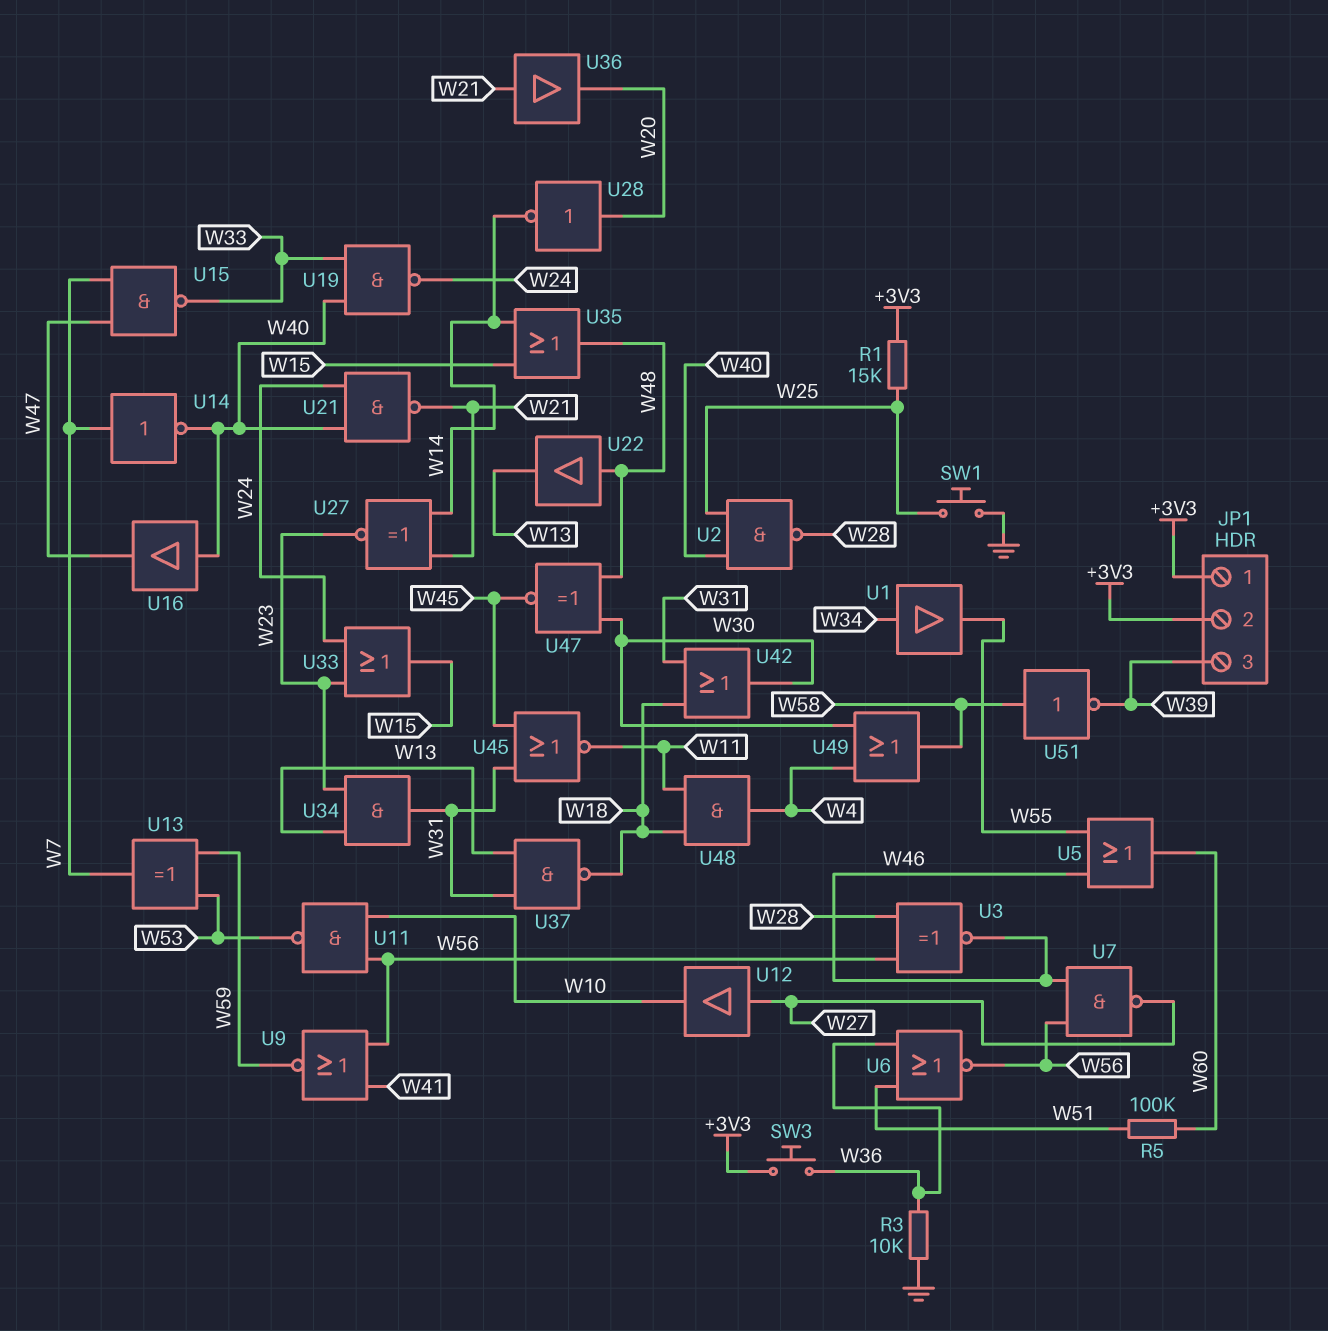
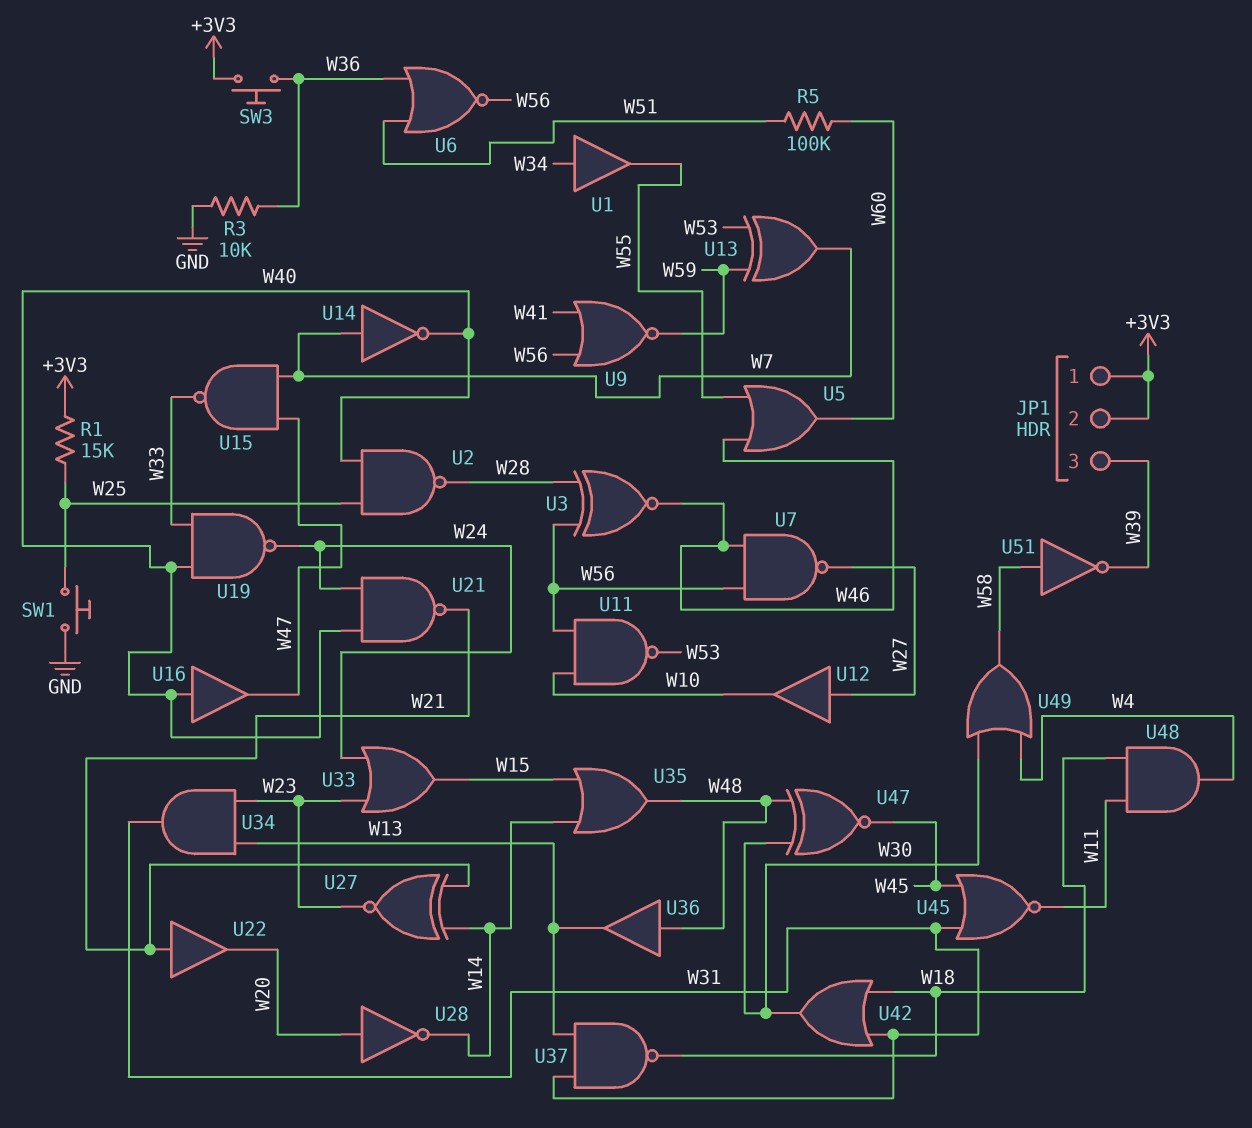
U22: buffer (in W48, out W13) -> buffer (in W21, out W20)
U36: buffer (in W21, out W20) -> buffer (in W48, out W13)

